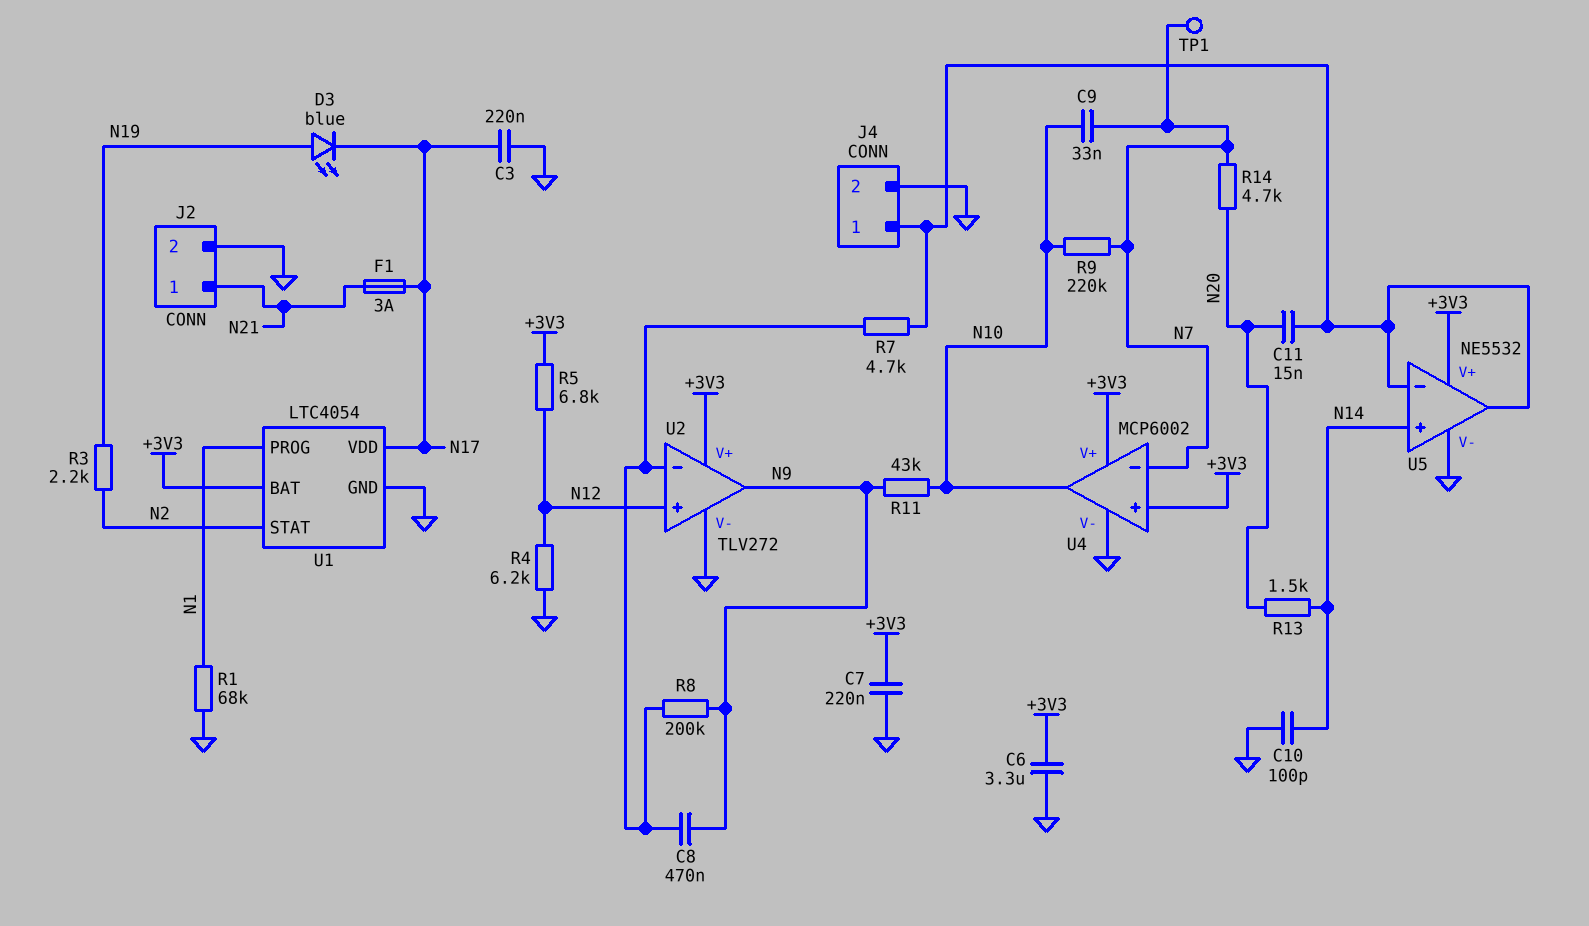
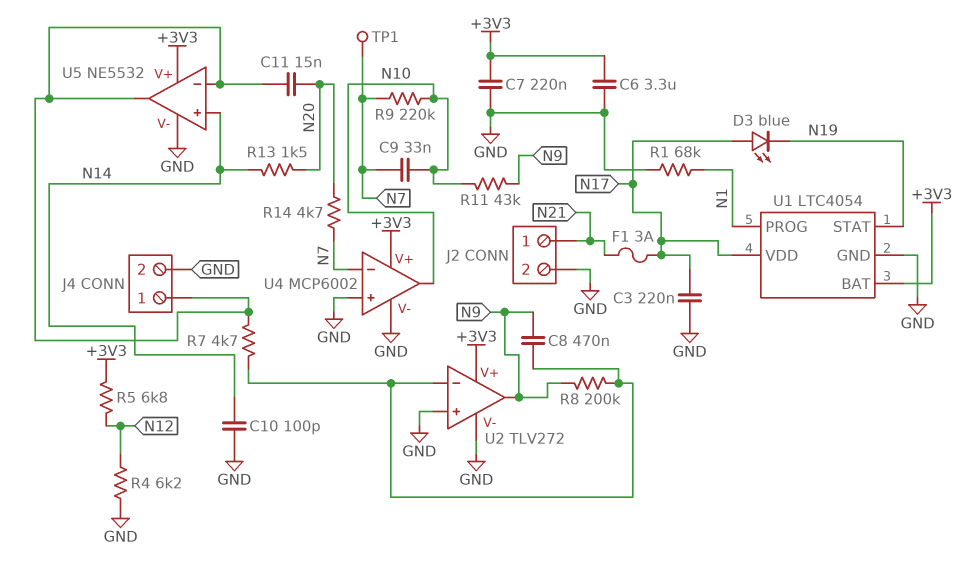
D3: LED blue (A N19, K N17) -> LED blue (A N17, K N19)
R3: 2.2k (N2, N19) -> none
U1 pin STAT: N2 -> N19
U2 pin in+: N12 -> GND
U4 pin in+: +3V3 -> GND

